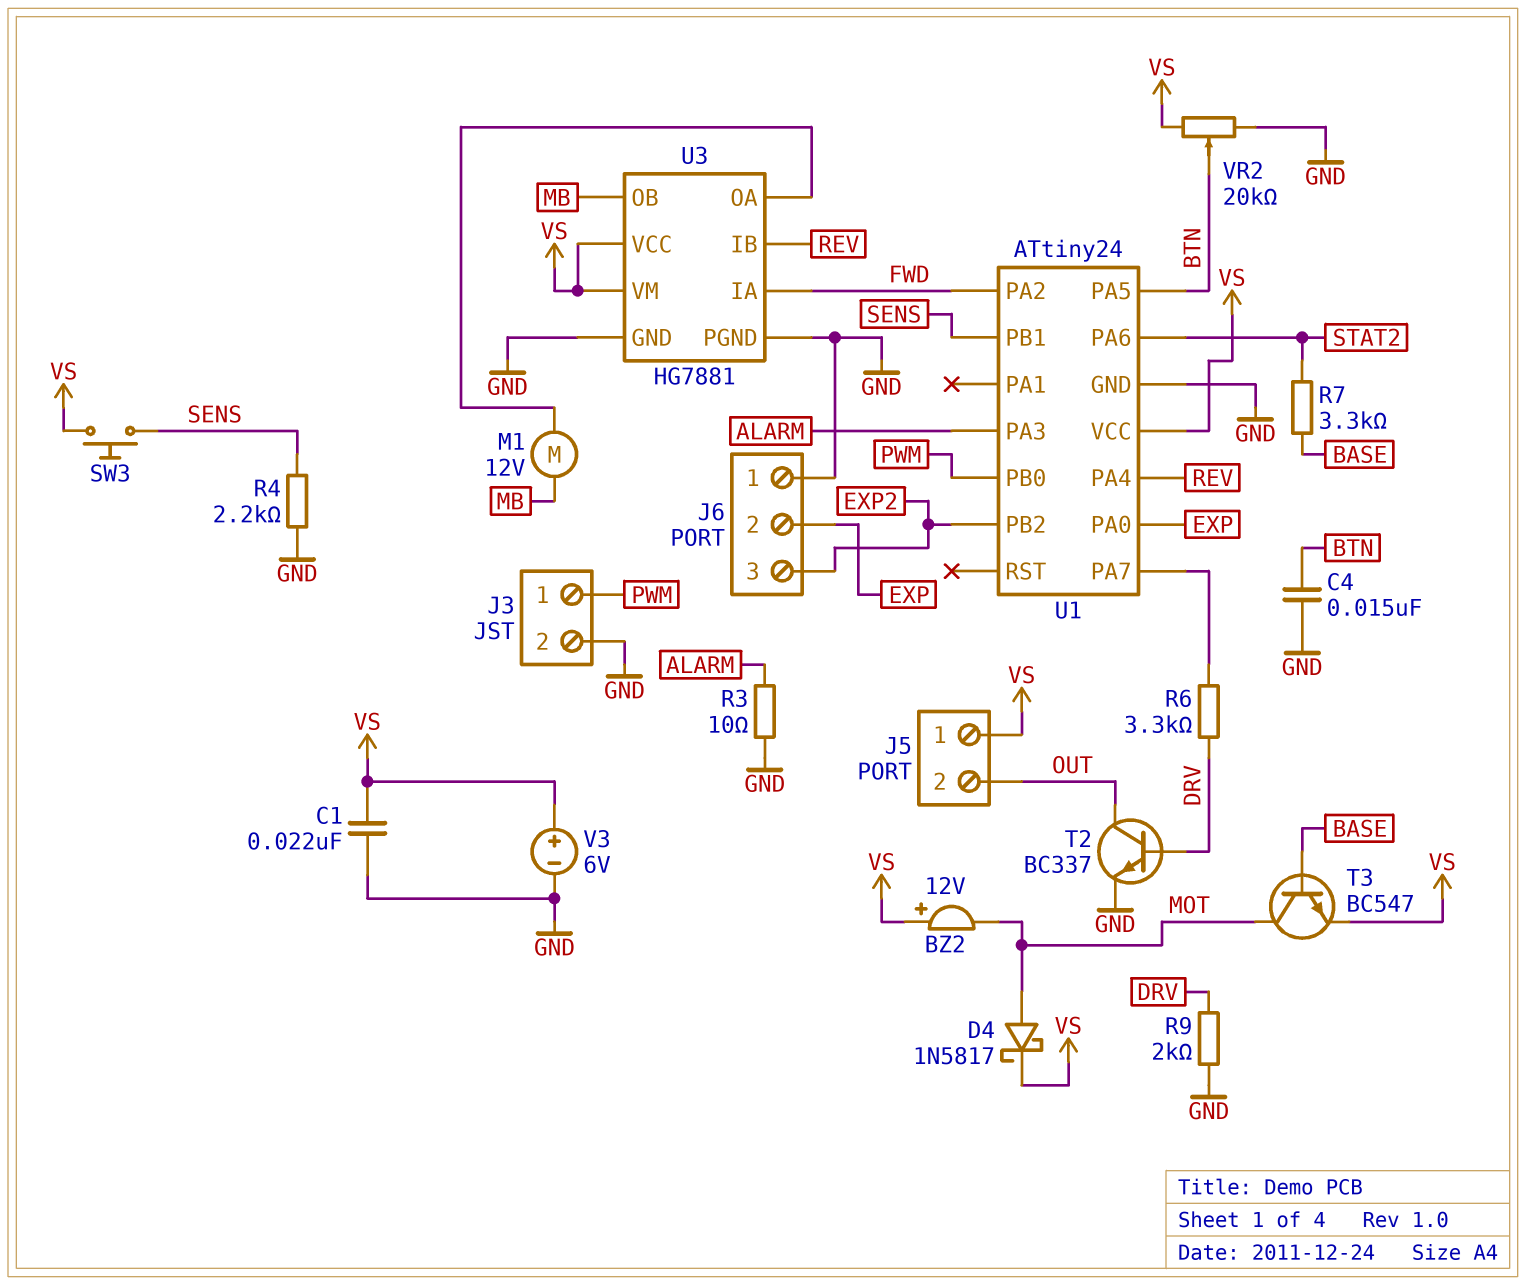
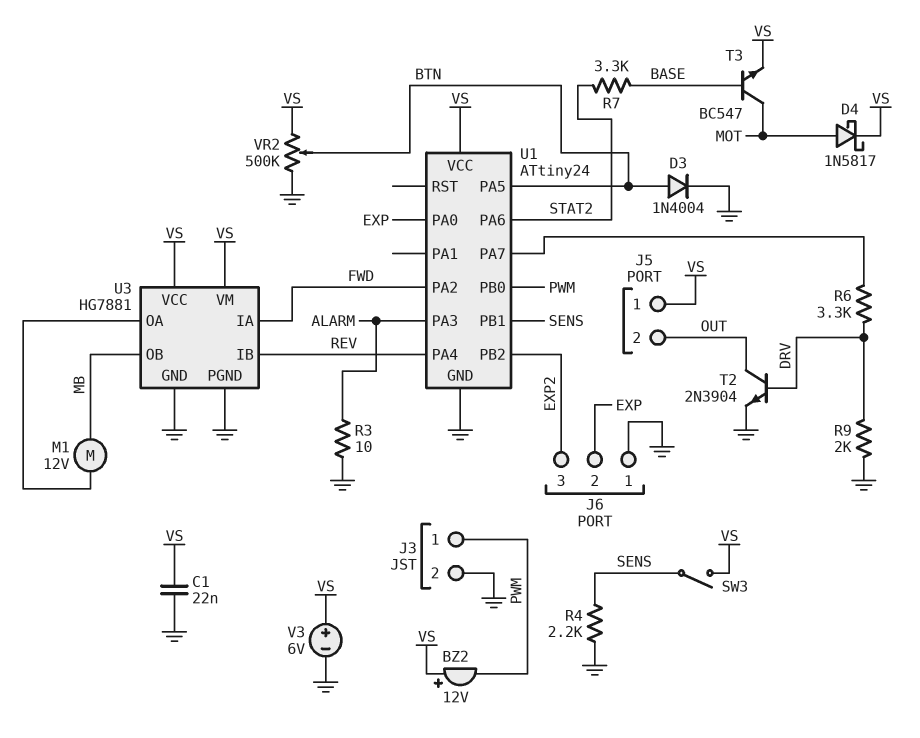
BZ2: buzzer 12V (plus VS, minus MOT) -> buzzer 12V (plus VS, minus PWM)
C4: 15nF (BTN, GND) -> none
D3: none -> diode 1N4004 (A BTN, K GND)
SW3: button (SENS, VS) -> switch (SENS, VS)
T2: NPN BC337 (B DRV, C OUT, E GND) -> NPN 2N3904 (B DRV, C OUT, E GND)
VR2: 20k (GND, VS, wiper BTN) -> 500k (GND, VS, wiper BTN)

